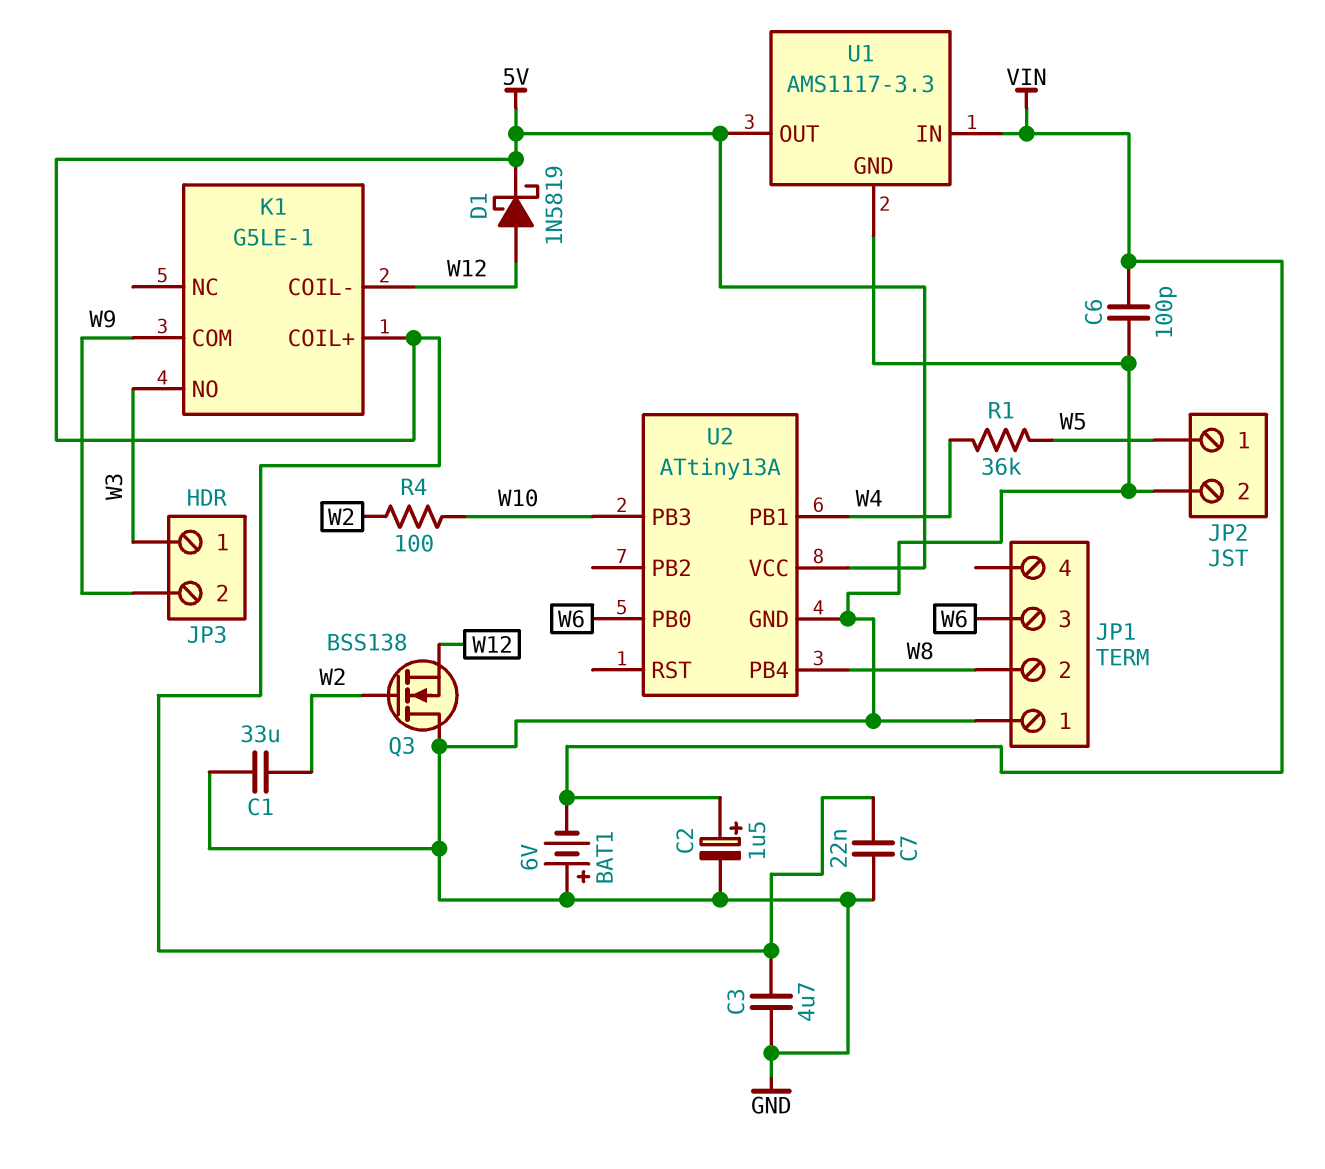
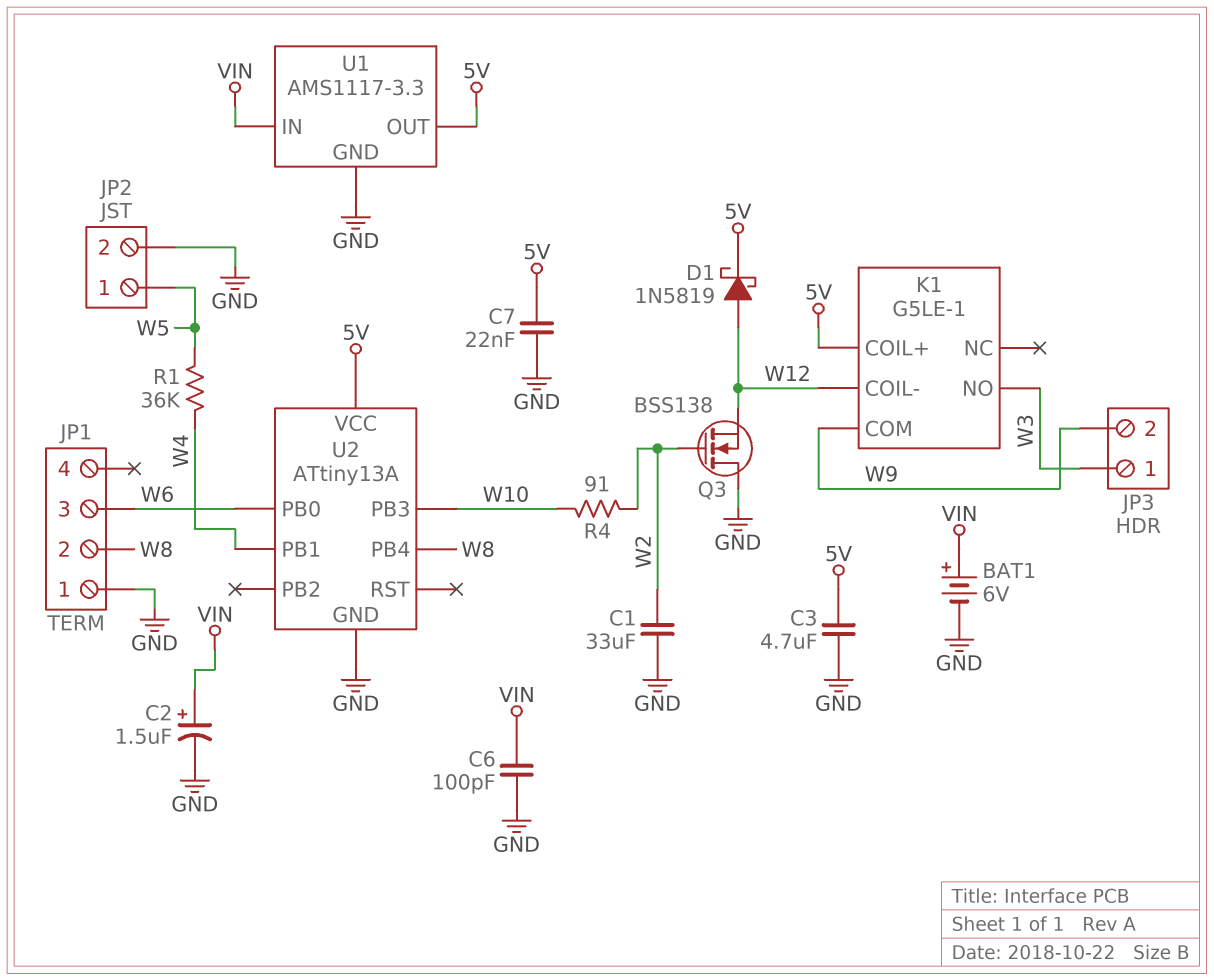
BAT1: 6V (plus GND, minus VIN) -> 6V (plus VIN, minus GND)
R4: 100 (W2, W10) -> 91 (W2, W10)

